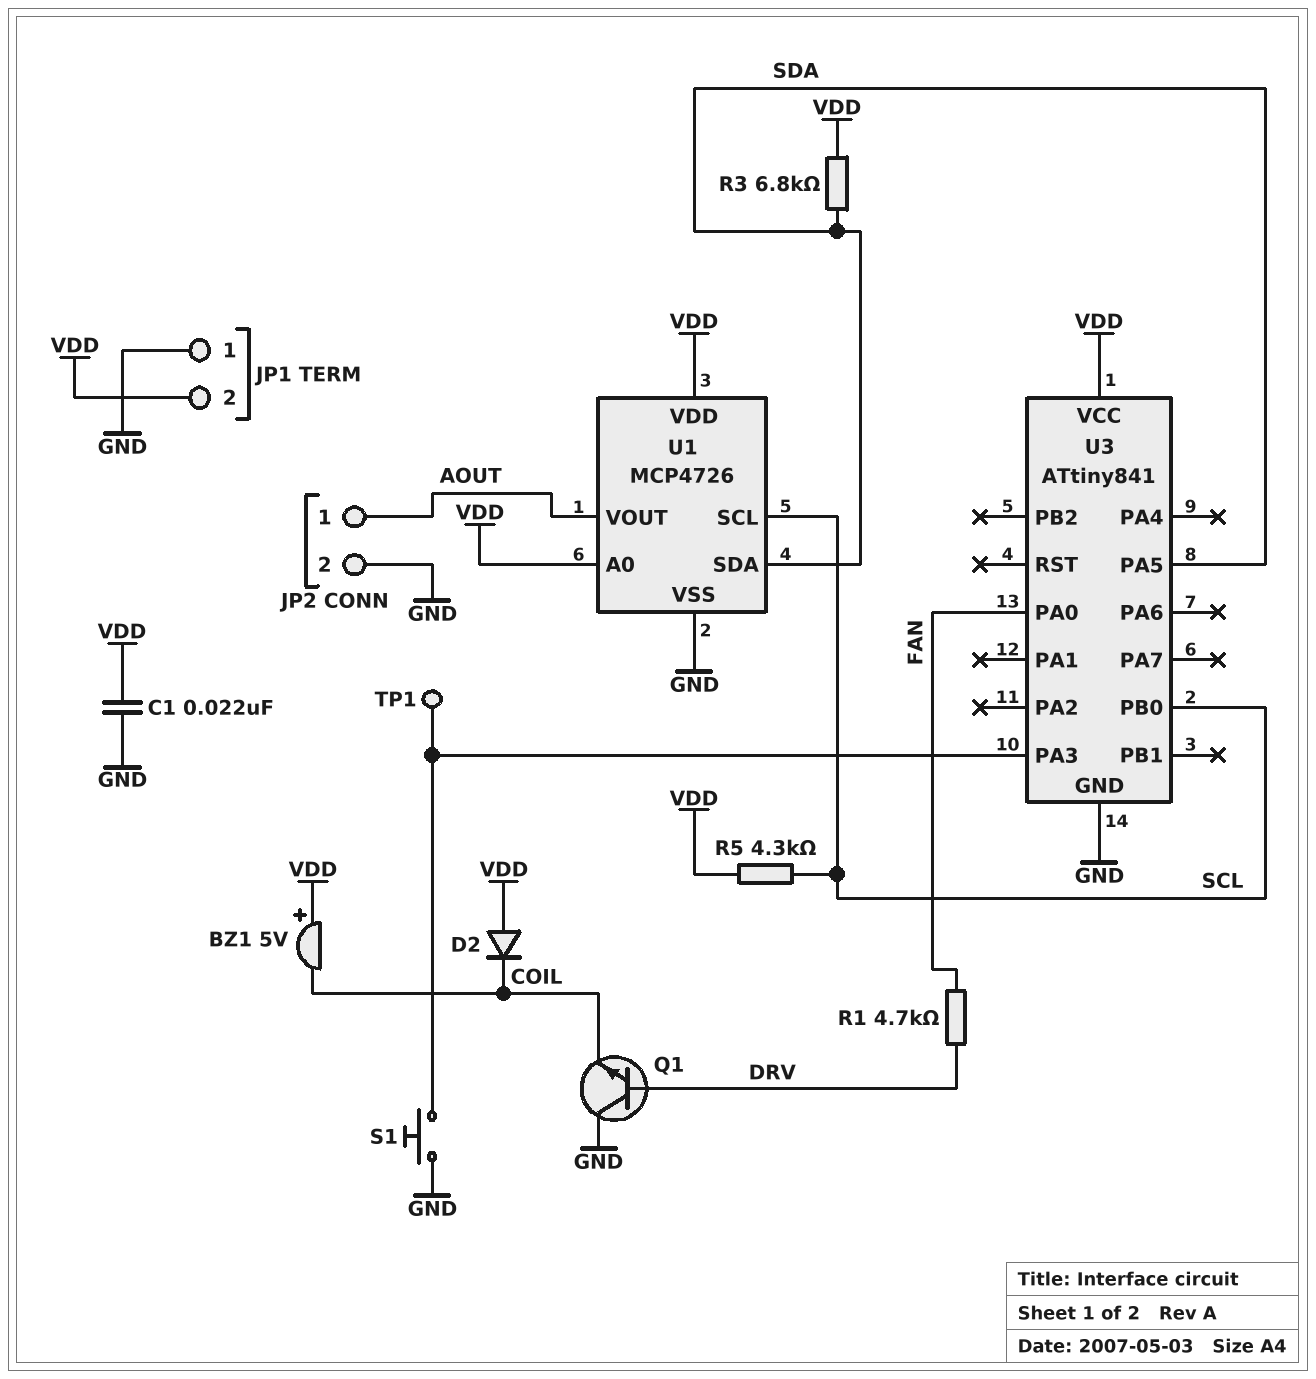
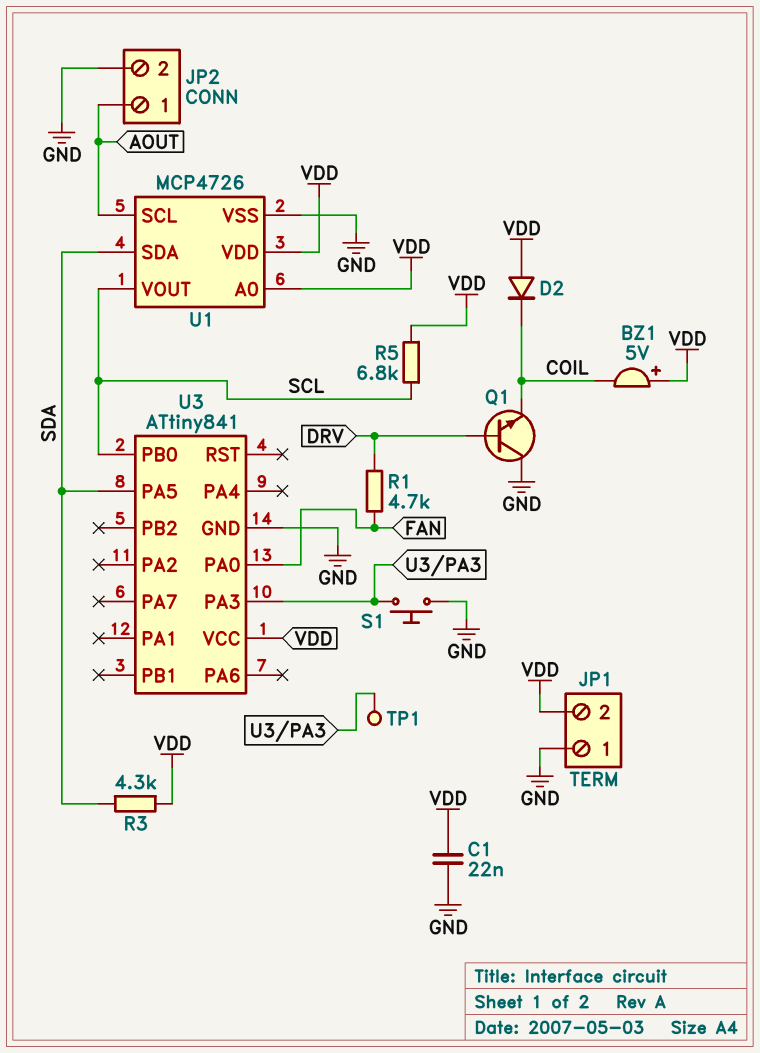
R3: 6.8k (SDA, VDD) -> 4.3k (SDA, VDD)
R5: 4.3k (SCL, VDD) -> 6.8k (SCL, VDD)
U1 pin SCL: SCL -> AOUT
U1 pin VOUT: AOUT -> SCL

